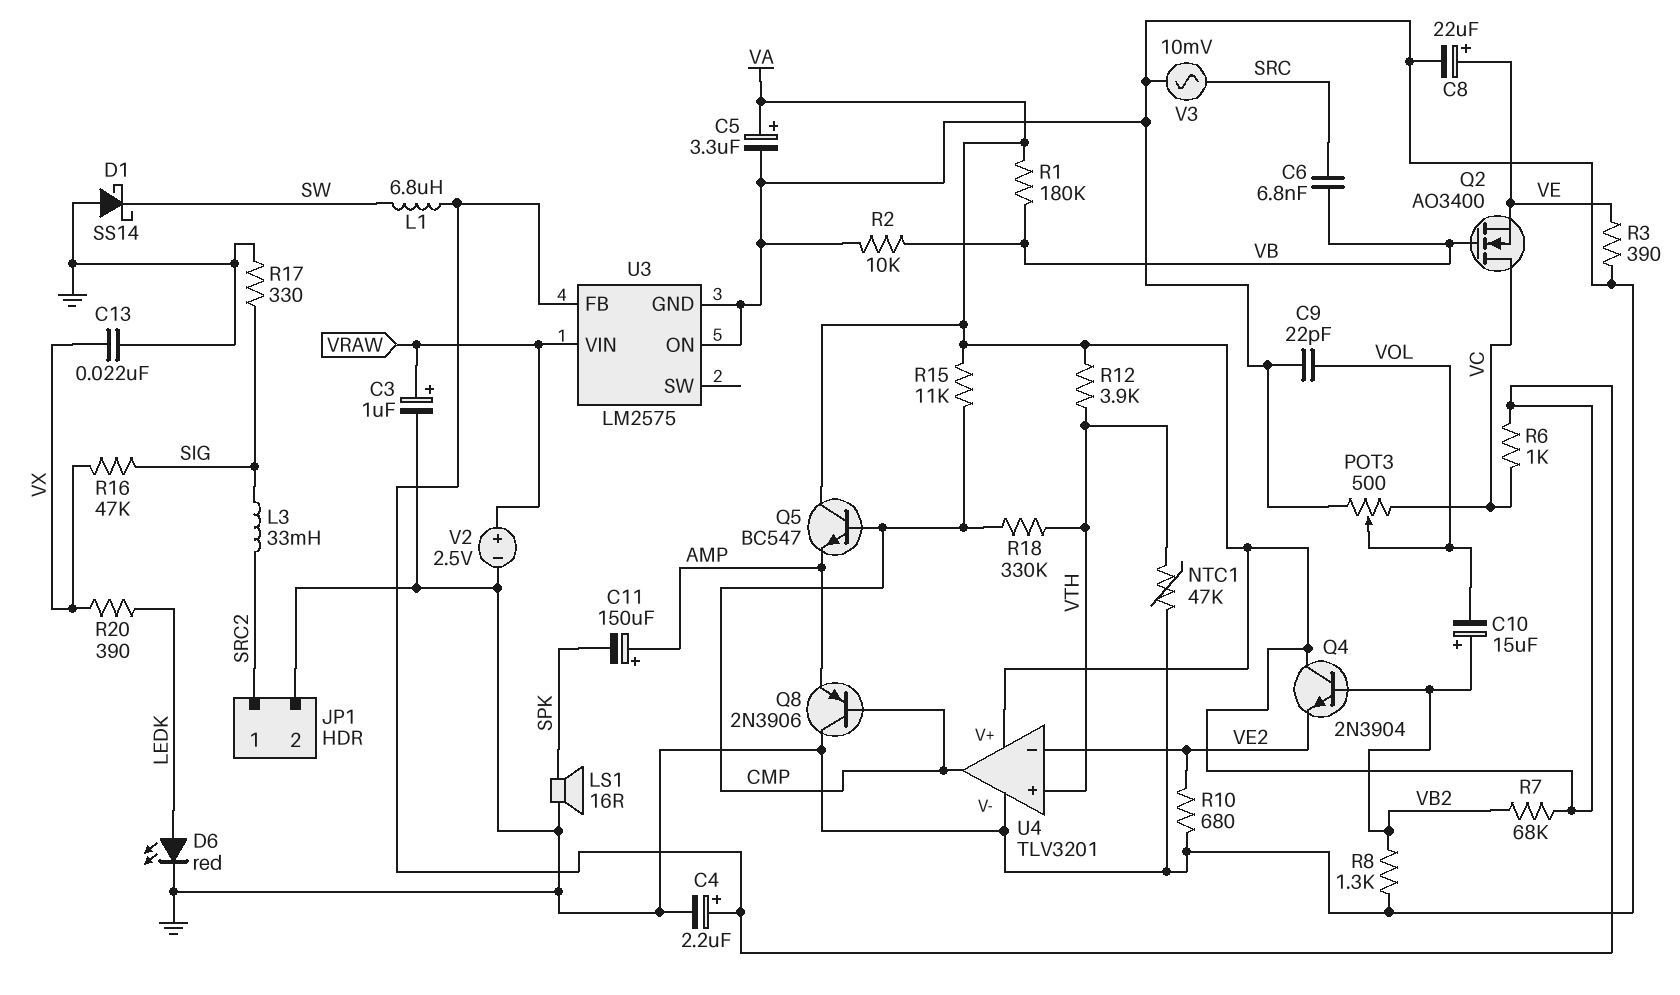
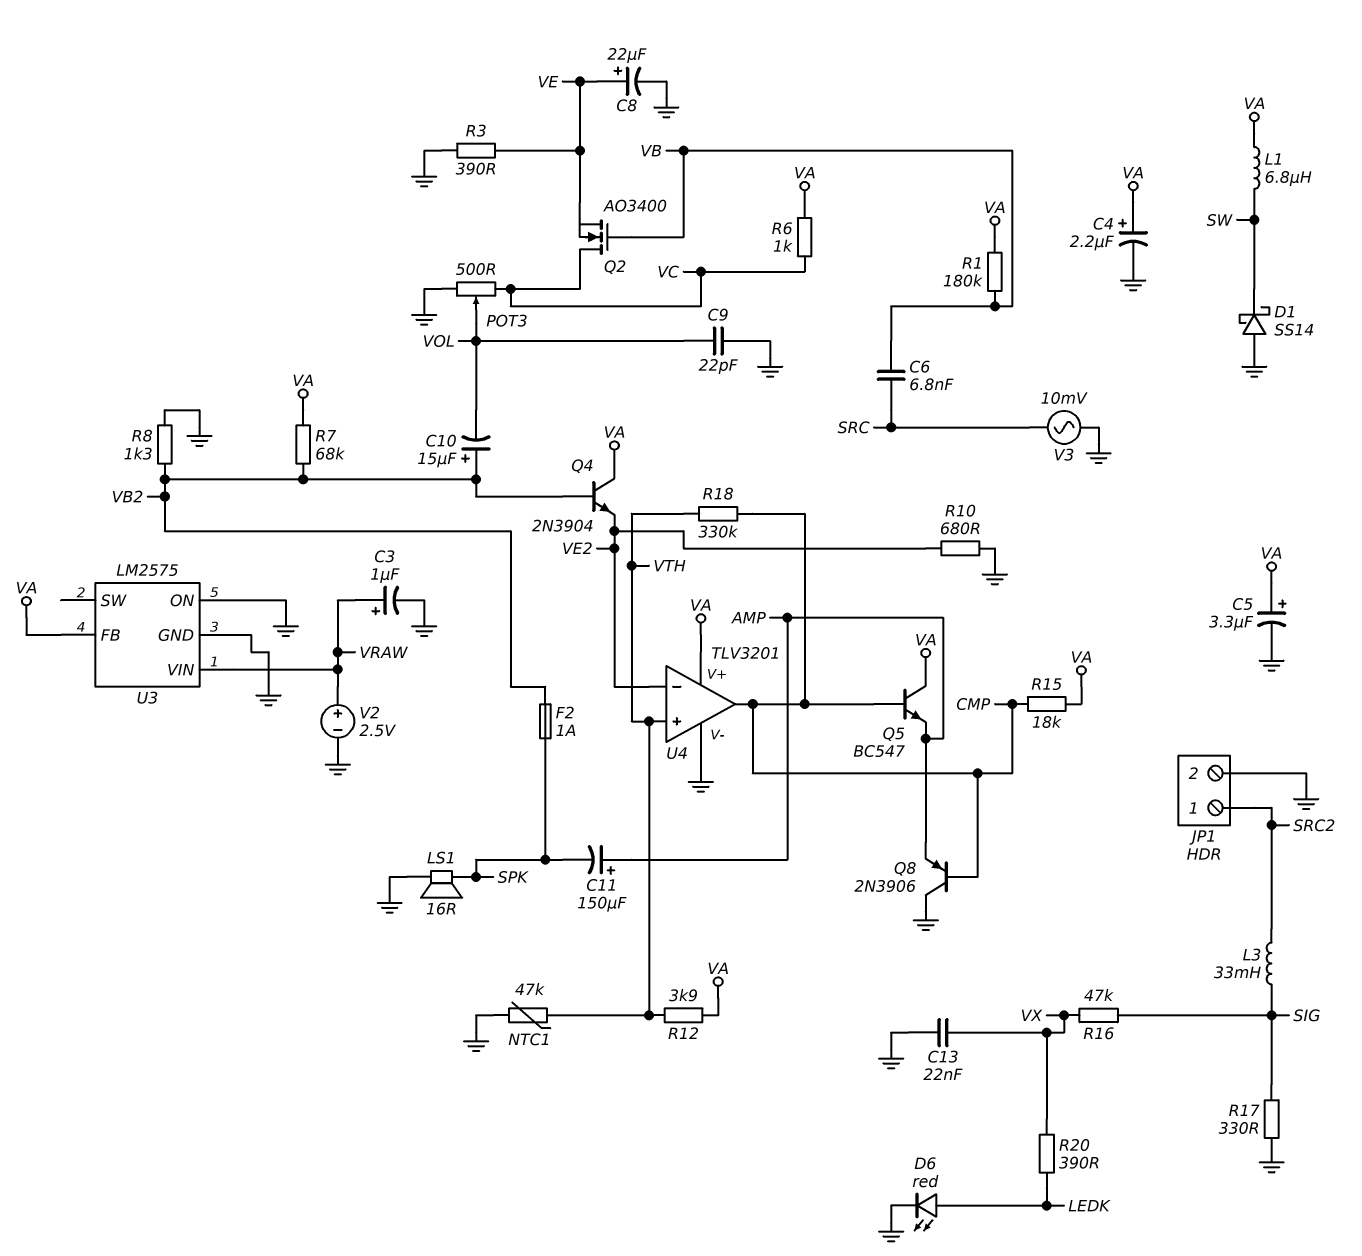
F2: none -> 1A (SPK, VB2)
R2: 10k (GND, VB) -> none
R15: 11k (CMP, VA) -> 18k (CMP, VA)

